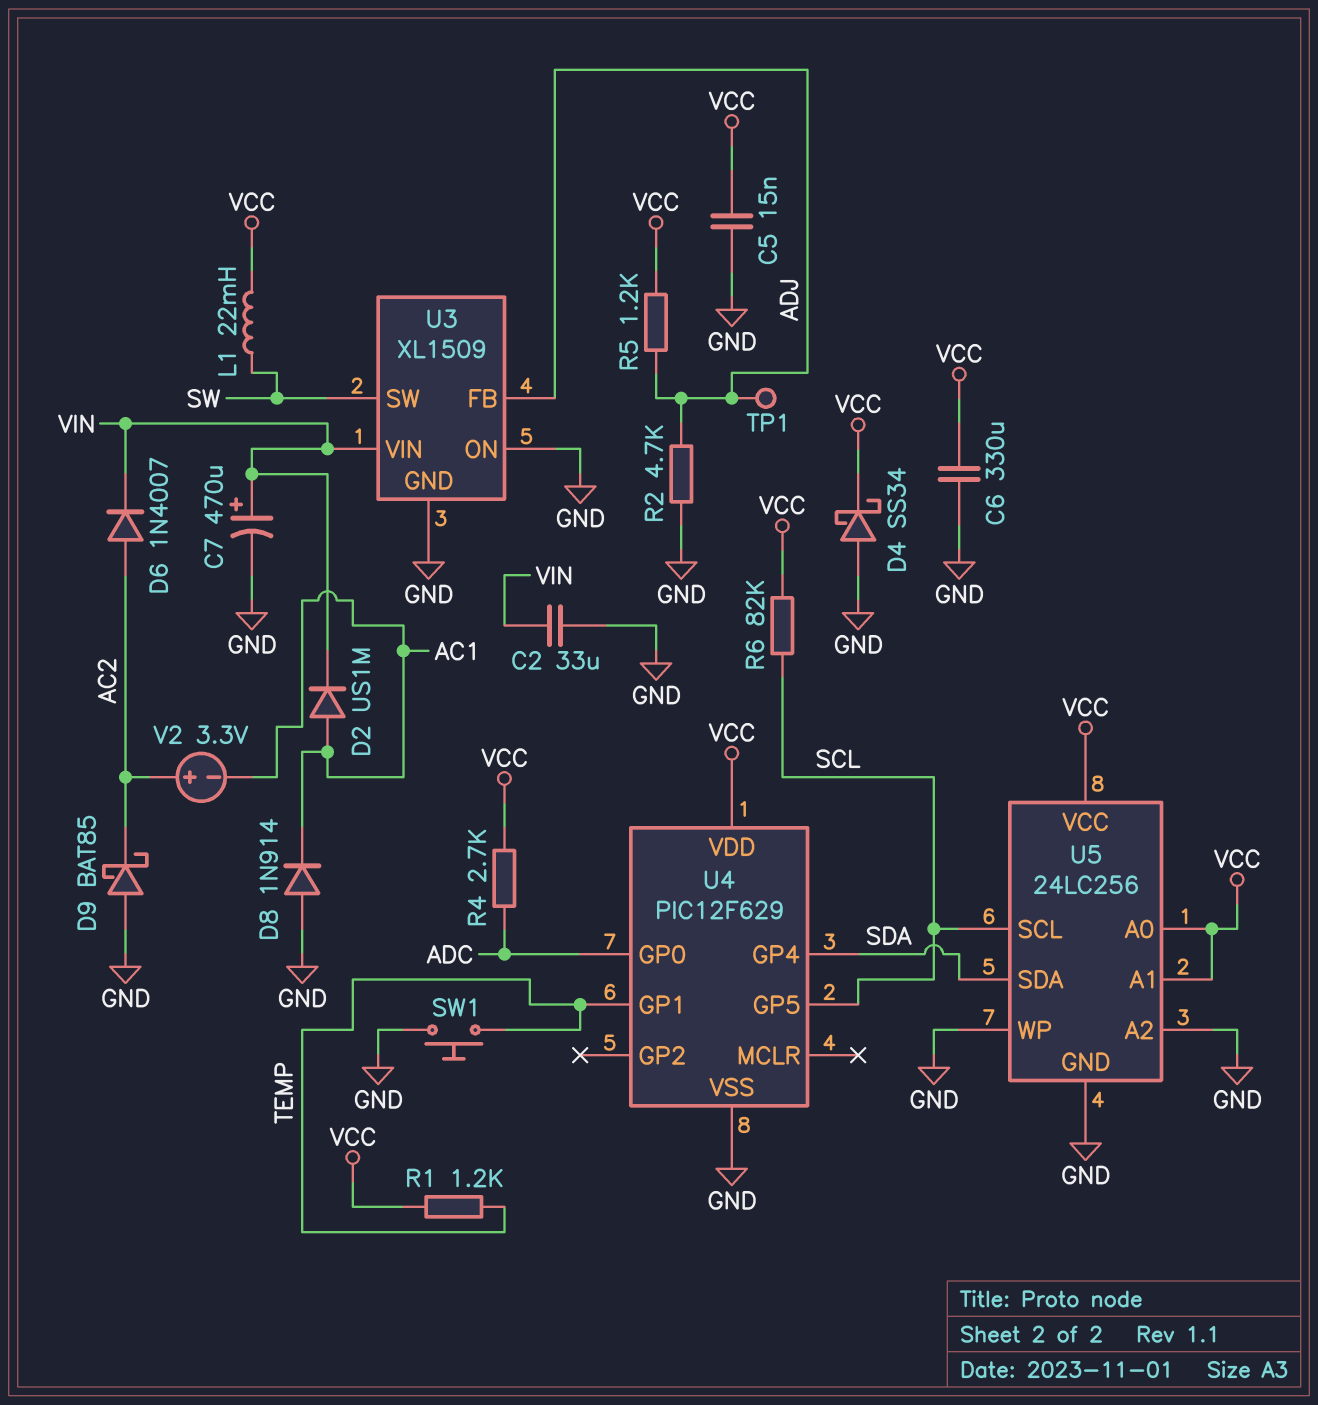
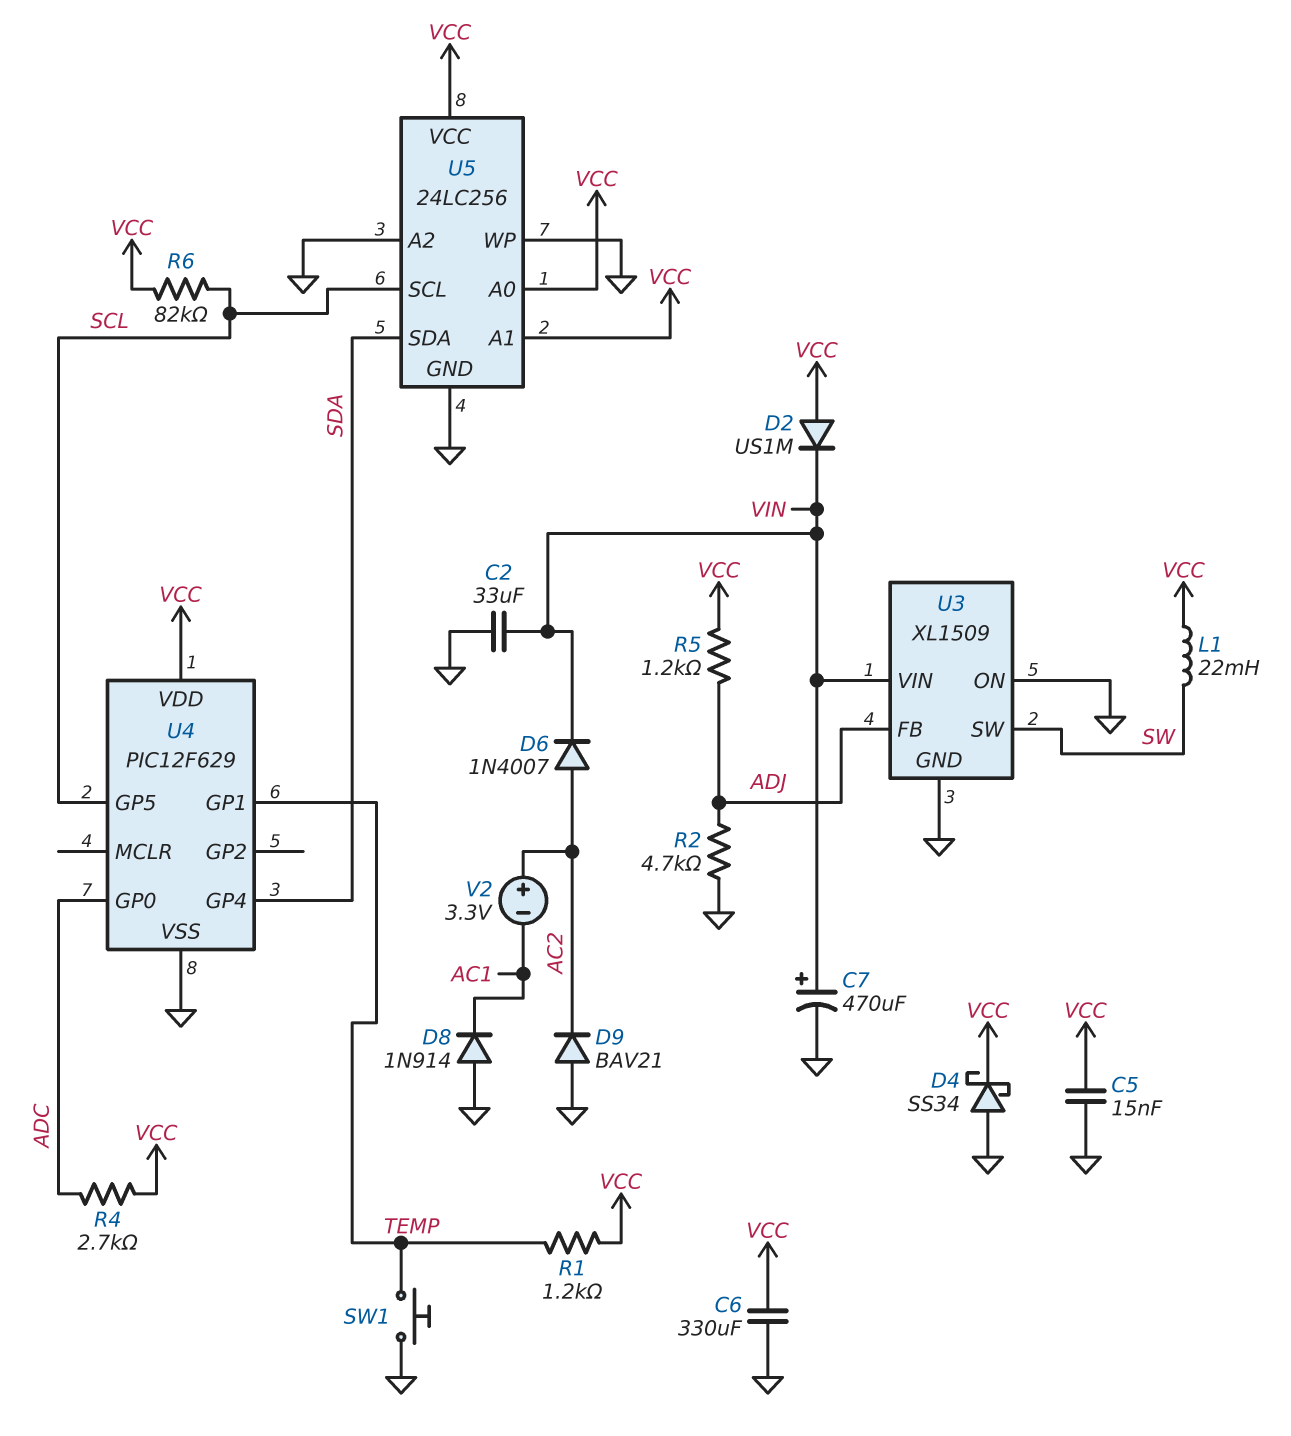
D2: diode US1M (A AC1, K VIN) -> diode US1M (A VCC, K VIN)
D9: schottky BAT85 (A GND, K AC2) -> diode BAV21 (A GND, K AC2)
TP1: test point (ADJ) -> none

